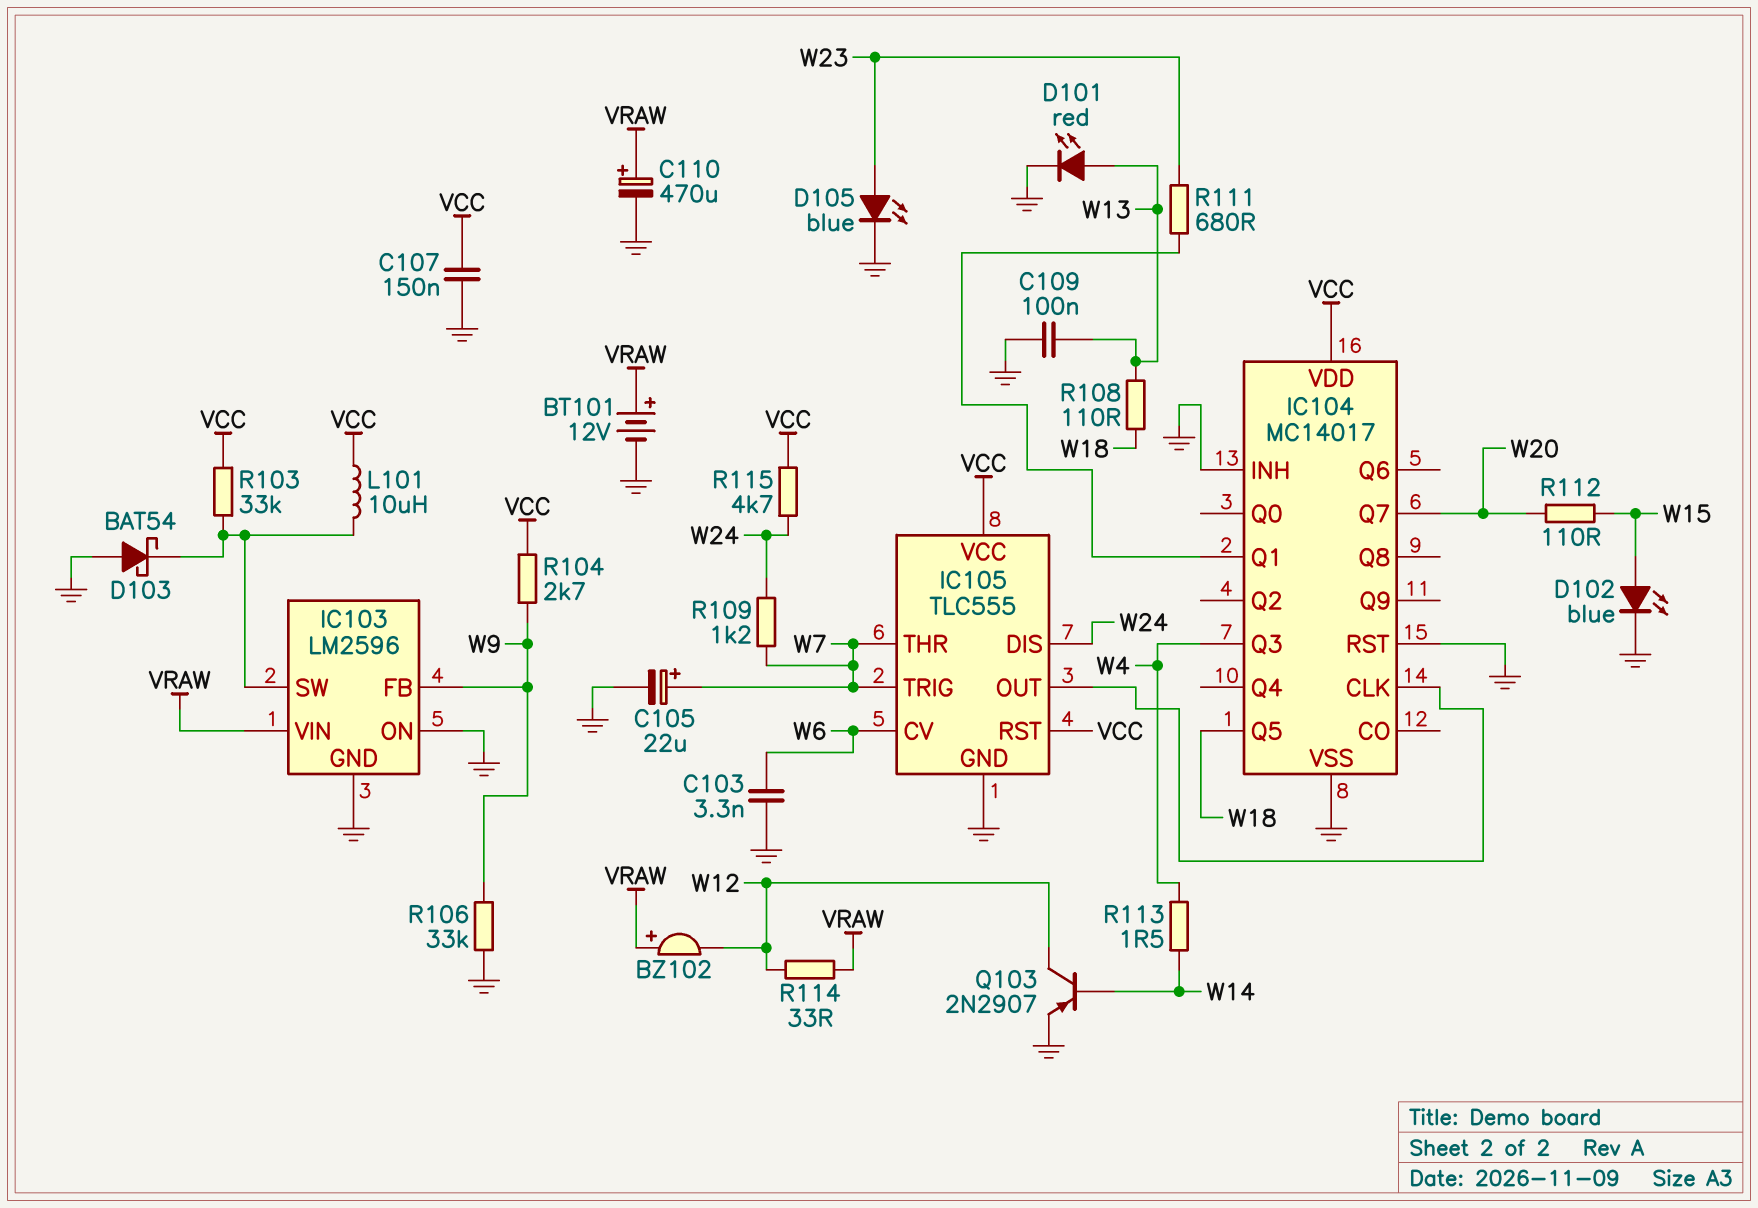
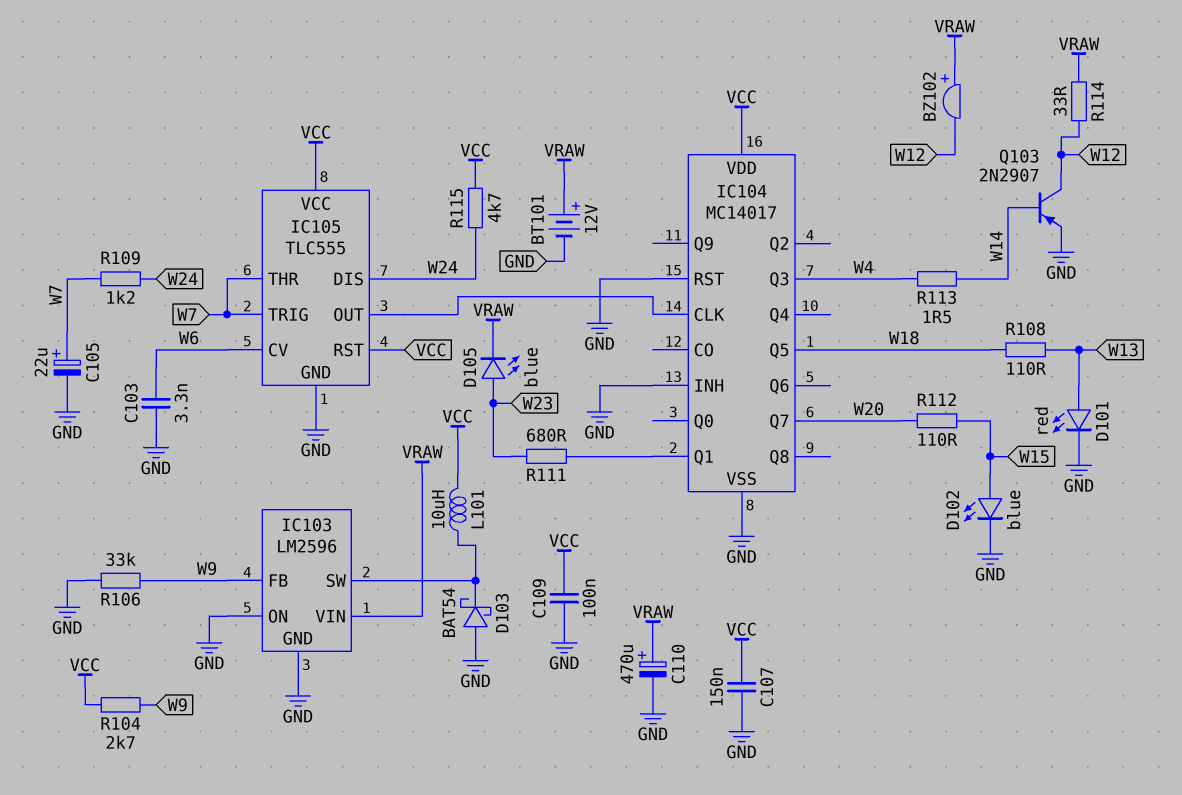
C109: 100nF (GND, W13) -> 100nF (GND, VCC)
D105: LED blue (A W23, K GND) -> LED blue (A W23, K VRAW)
R103: 33k (IC103/SW, VCC) -> none

